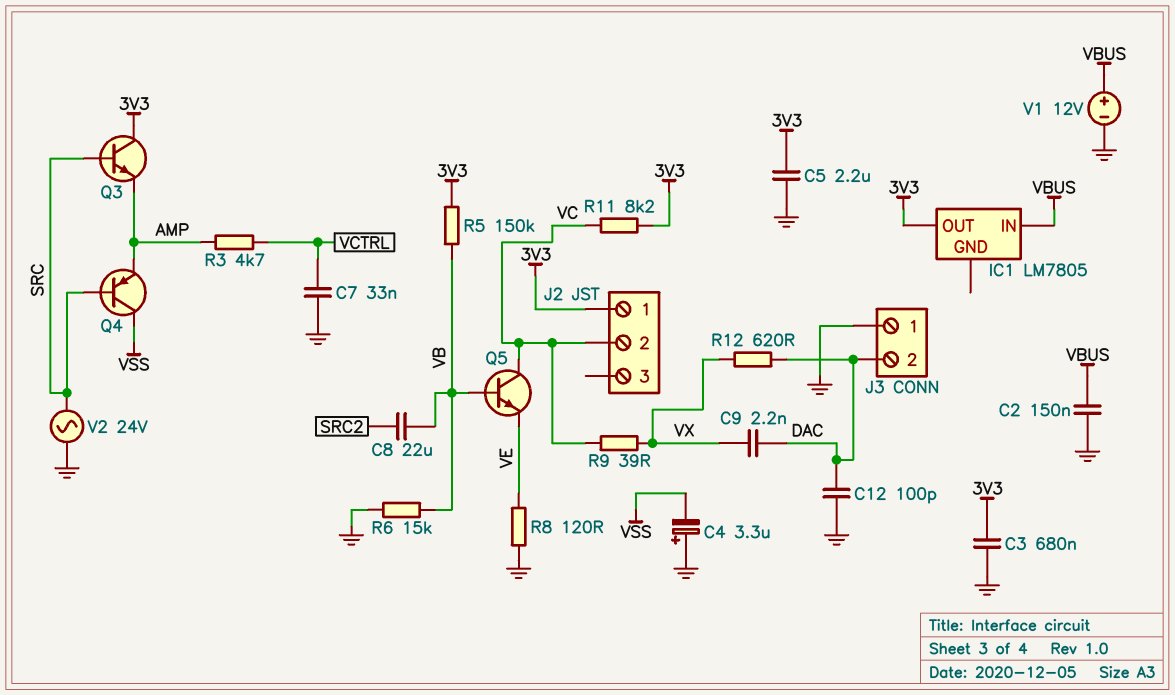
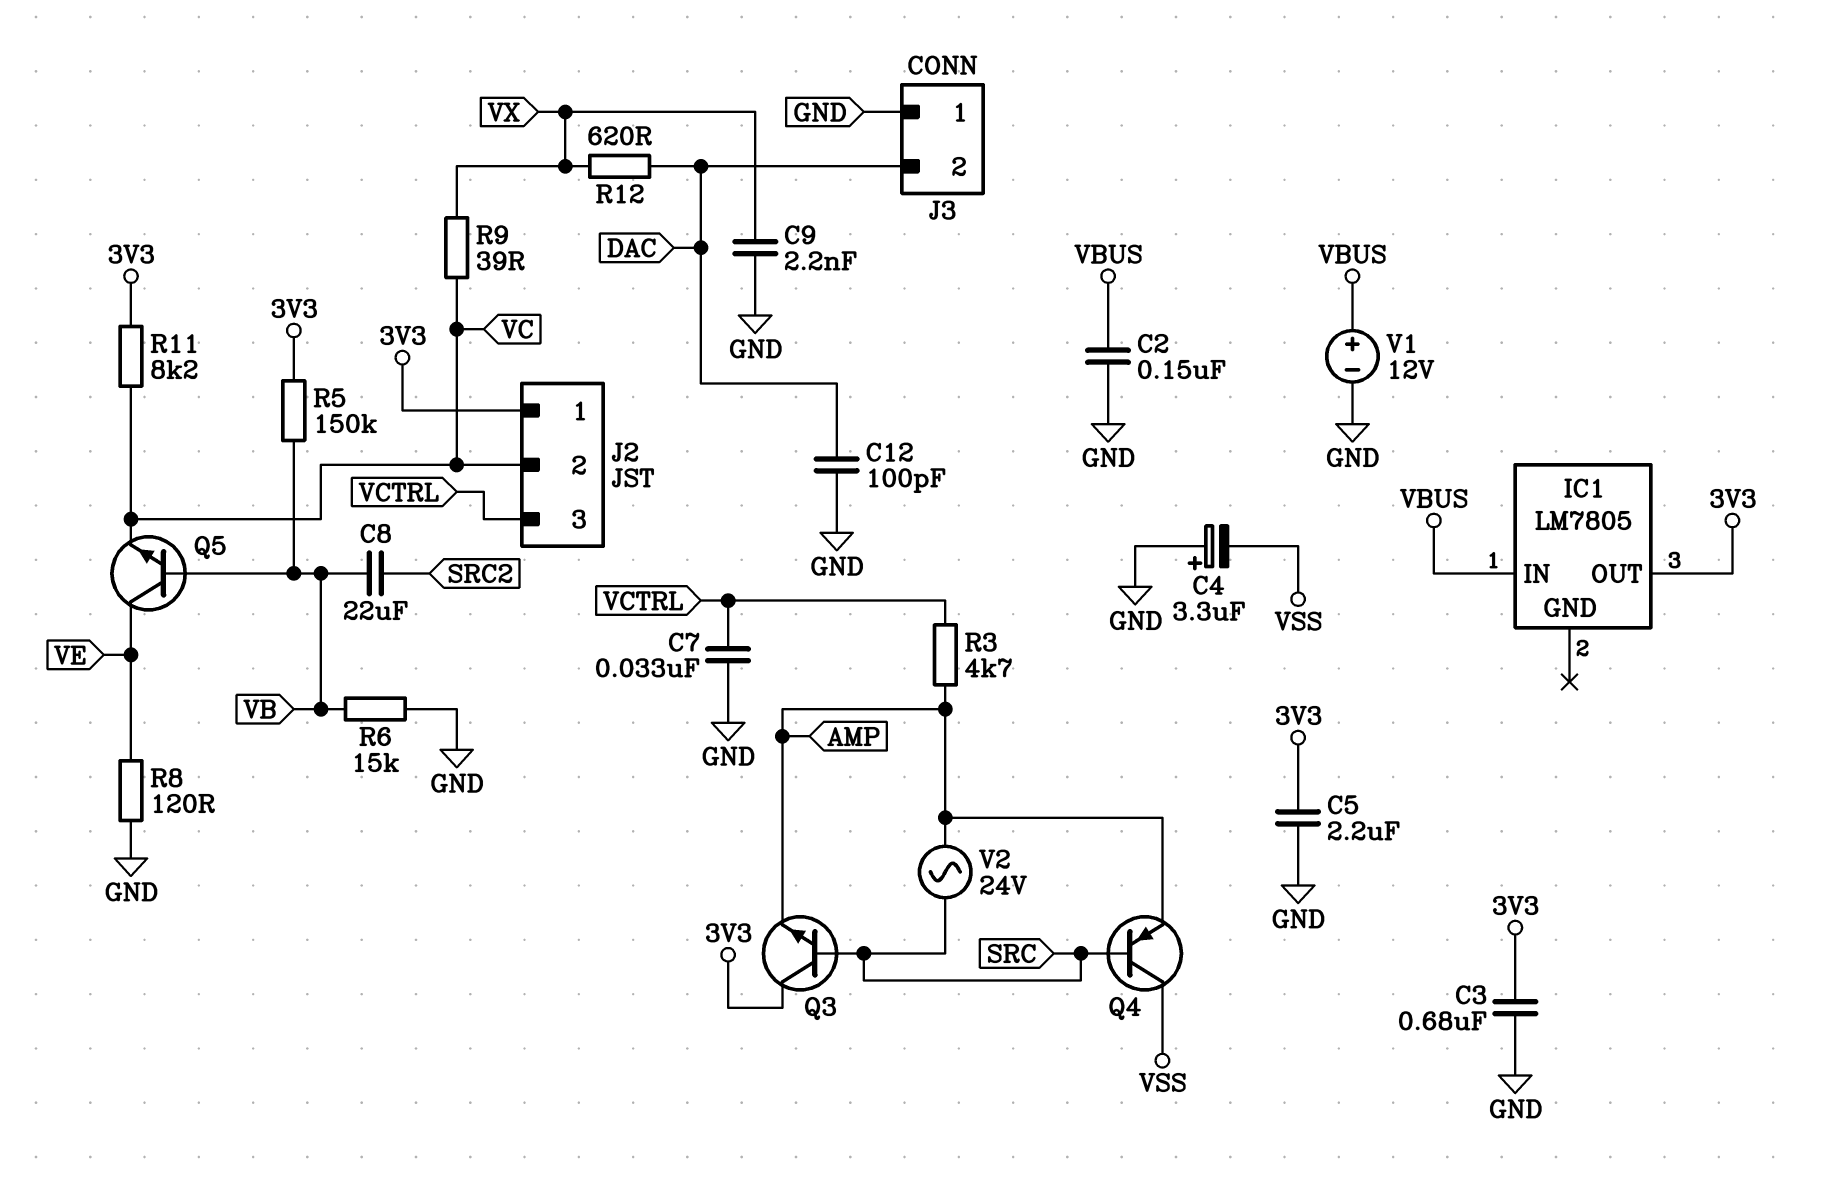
C9: 2.2nF (DAC, VX) -> 2.2nF (GND, VX)
J2 pin 3: none -> VCTRL
Q5: NPN (B VB, C VC, E VE) -> NPN (B VB, C VE, E VC)
V2: AC 24V (GND, SRC) -> AC 24V (AMP, SRC)

